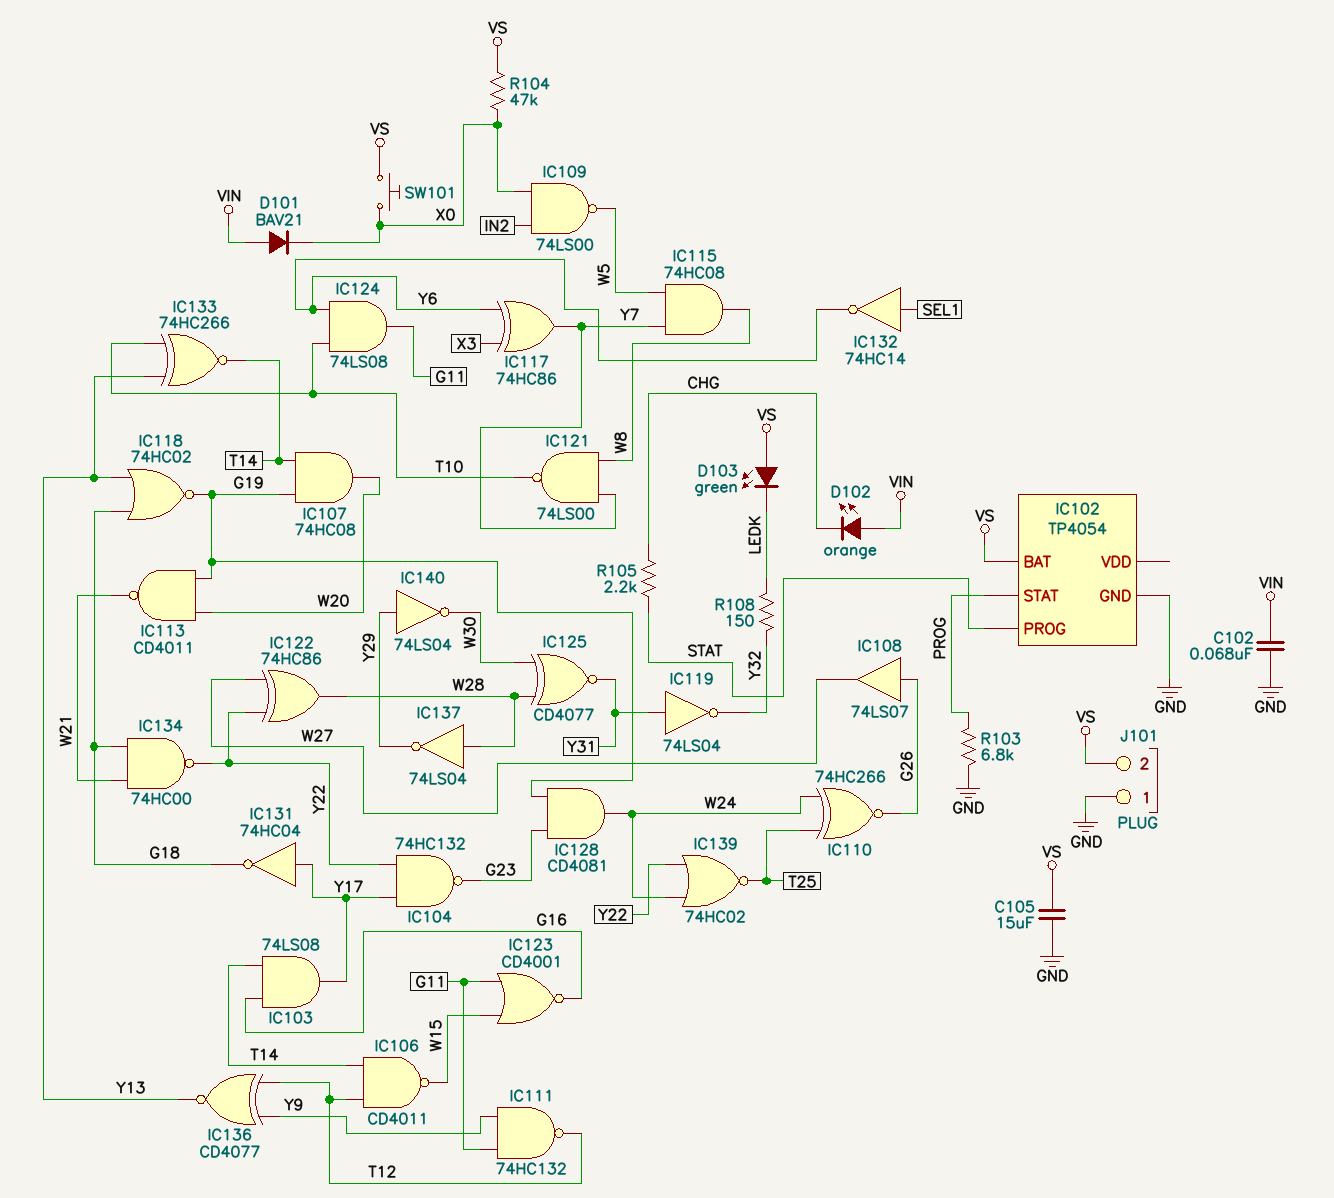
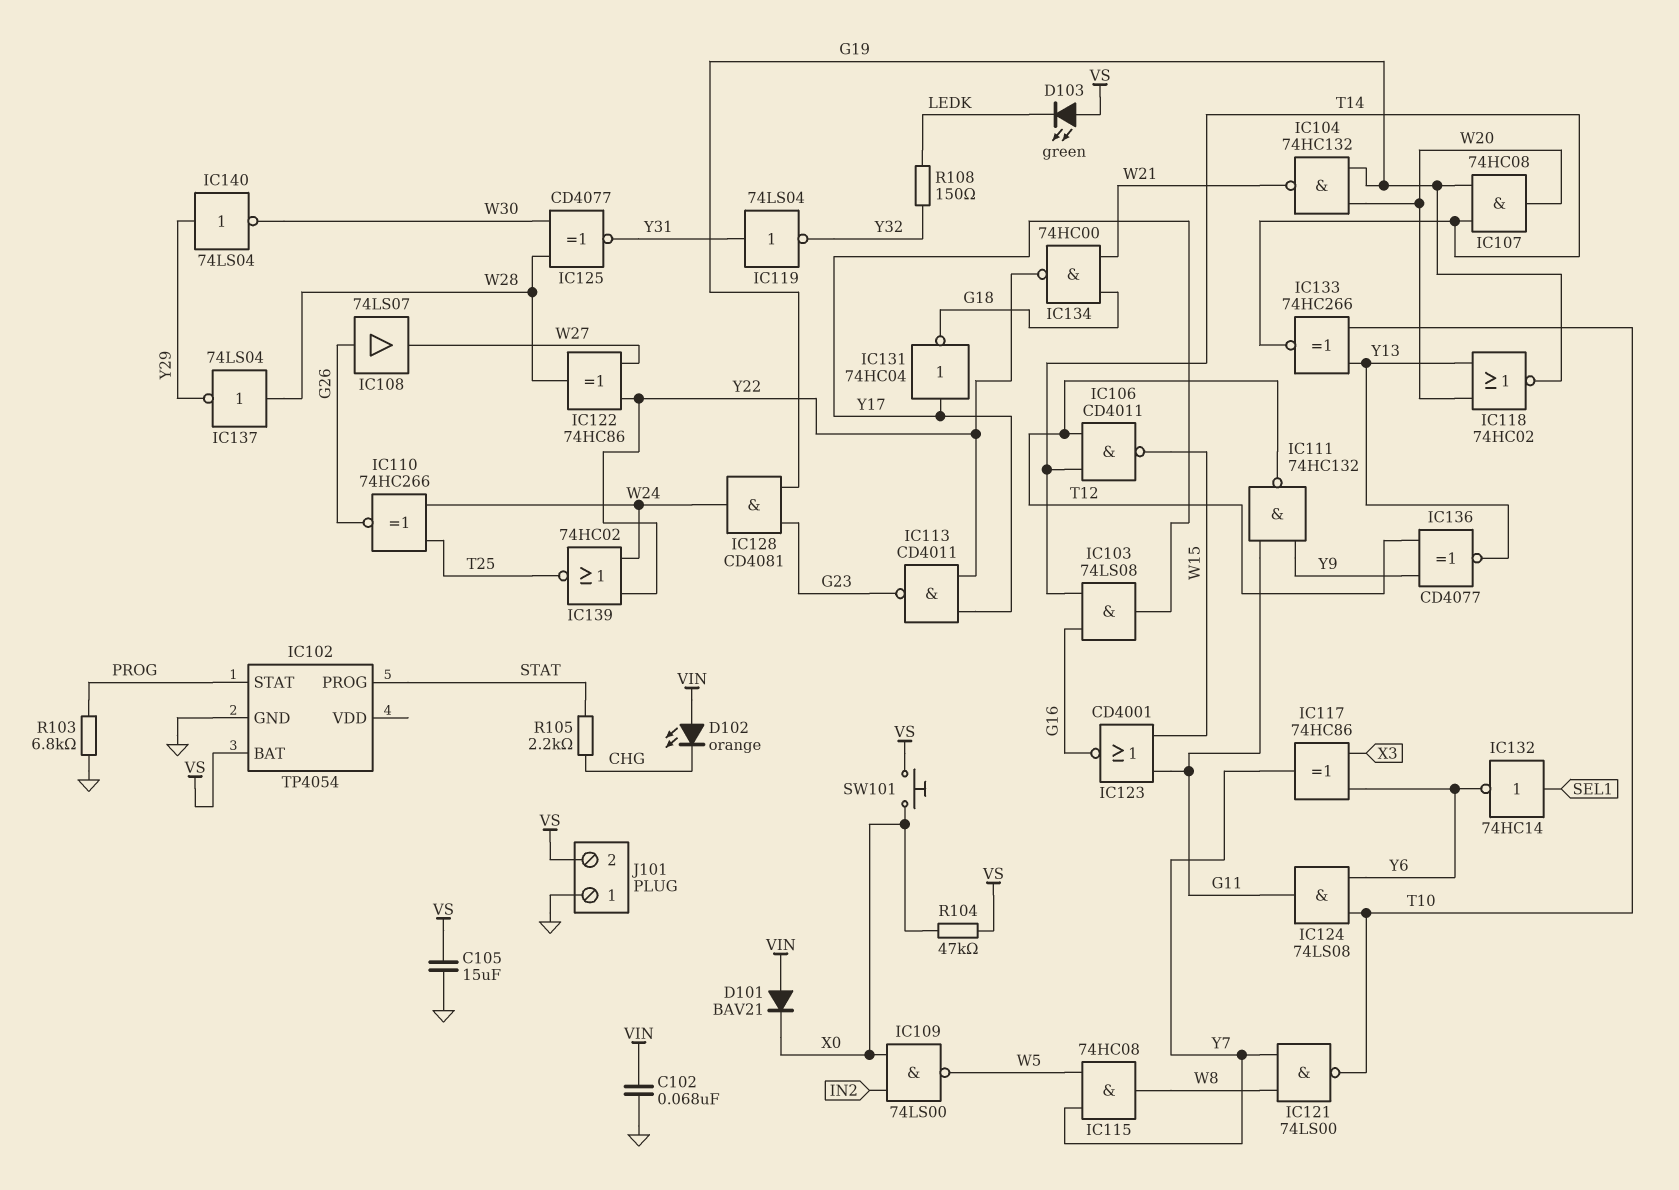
IC104: NAND 74HC132 (in Y17, in Y22, out G23) -> NAND 74HC132 (in G19, in W20, out W21)
IC113: NAND CD4011 (in G19, in W20, out W21) -> NAND CD4011 (in Y17, in Y22, out G23)
IC118: NOR 74HC02 (in G18, in Y13, out G19) -> NOR 74HC02 (in W20, in Y13, out G19)

